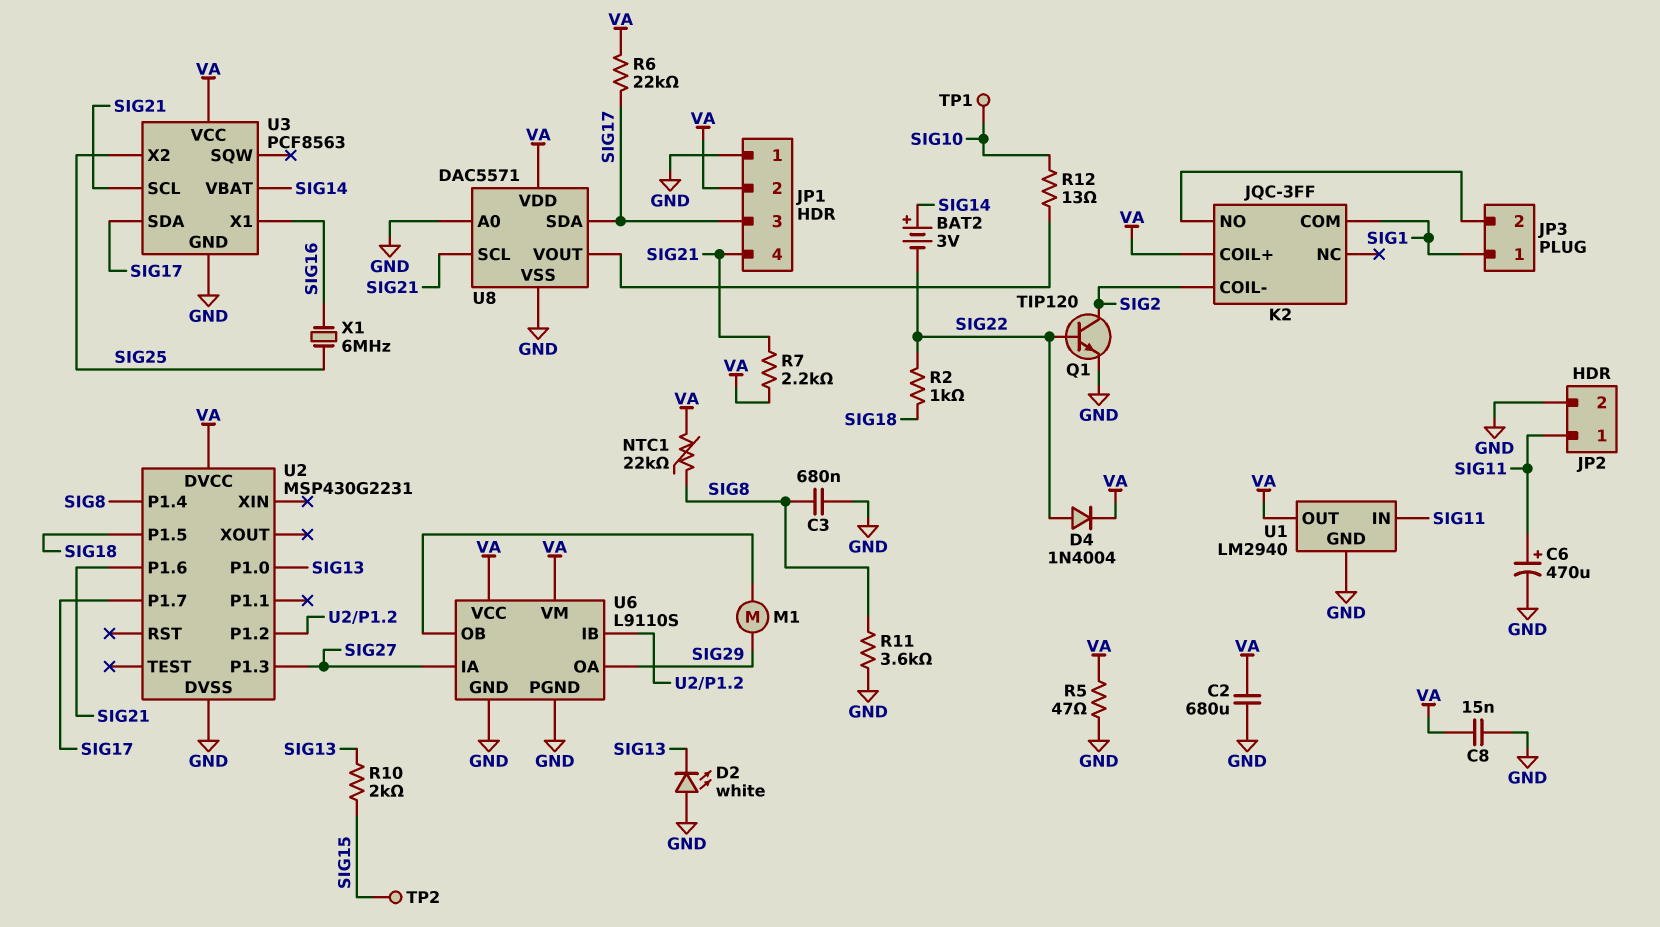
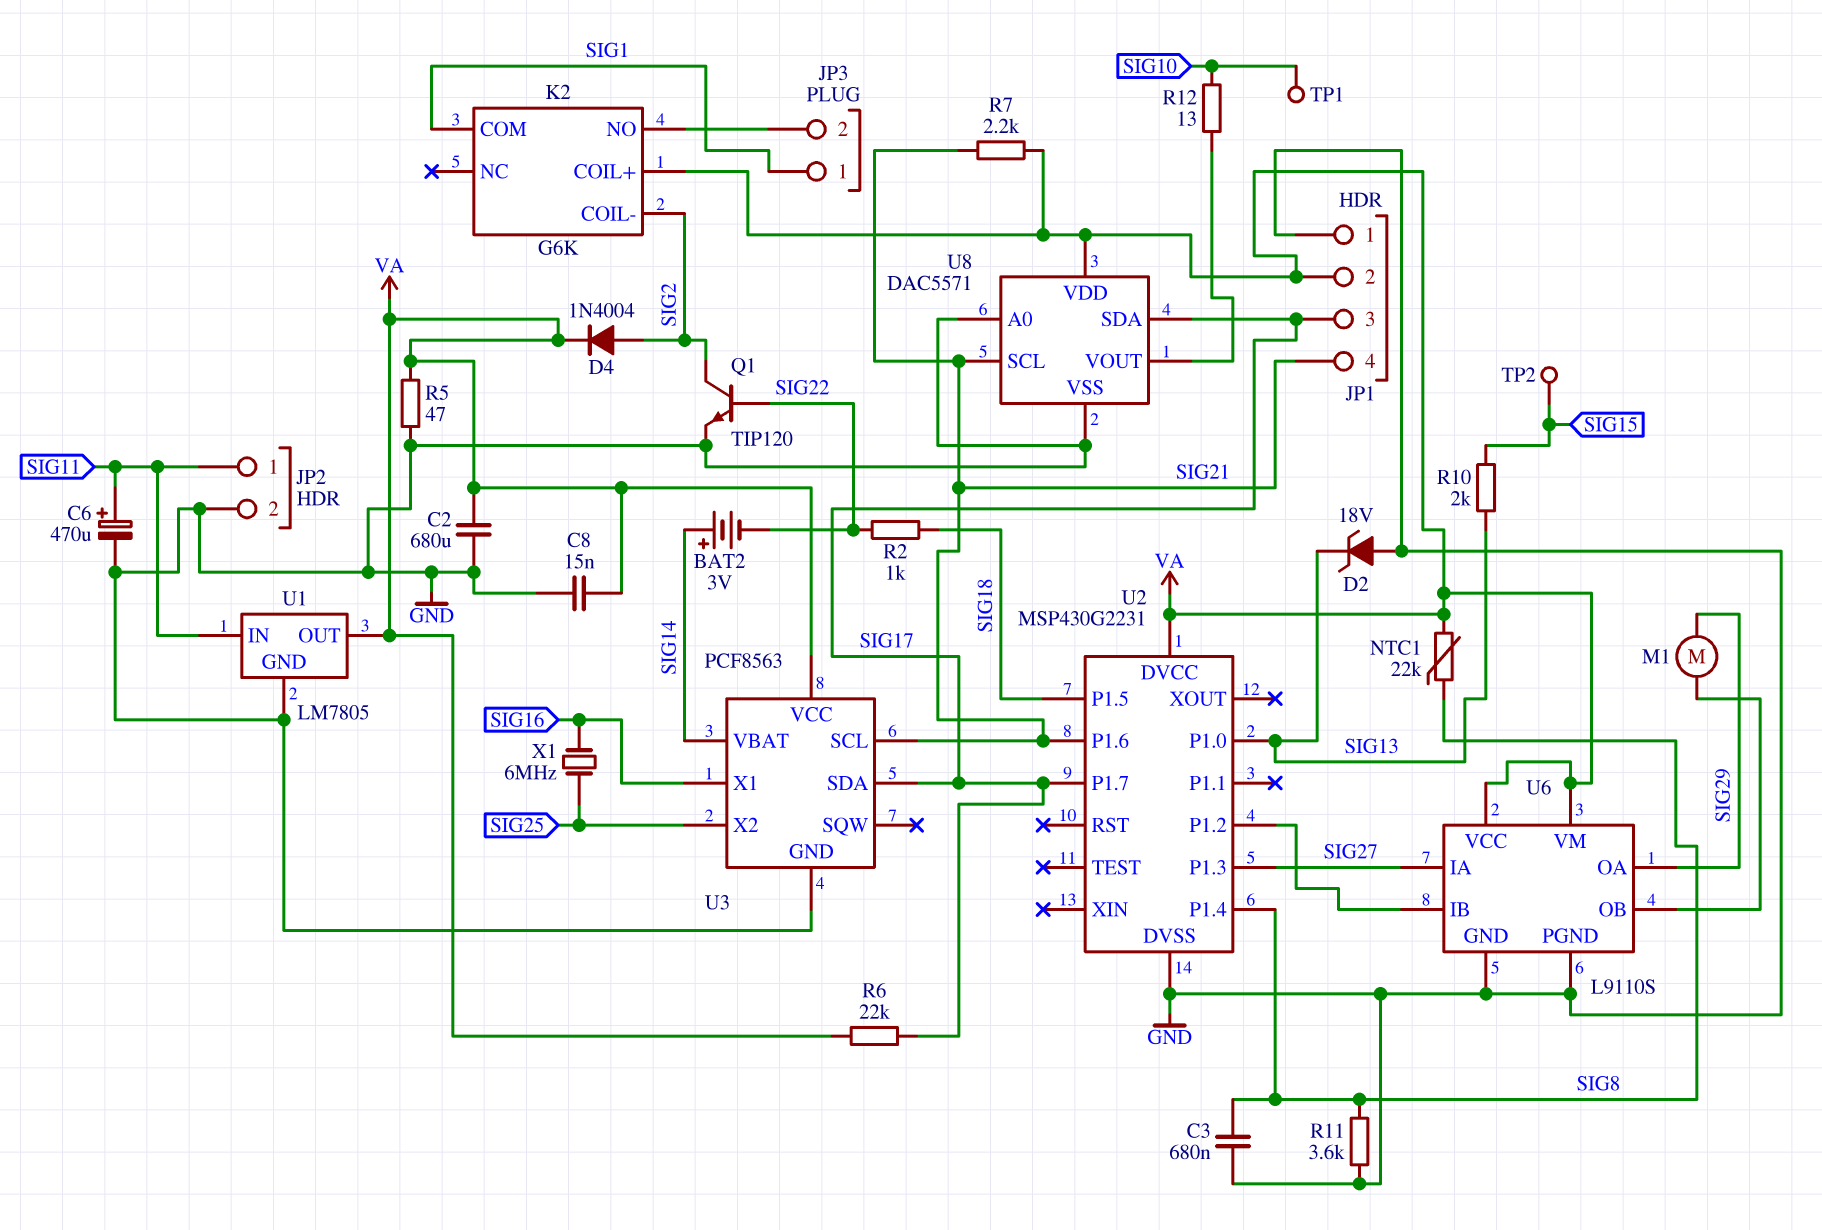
D2: LED white (A GND, K SIG13) -> zener 18V (A GND, K SIG13)
D4: diode 1N4004 (A SIG22, K VA) -> diode 1N4004 (A SIG2, K VA)
K2: JQC-3FF -> G6K
U1: LM2940 -> LM7805

